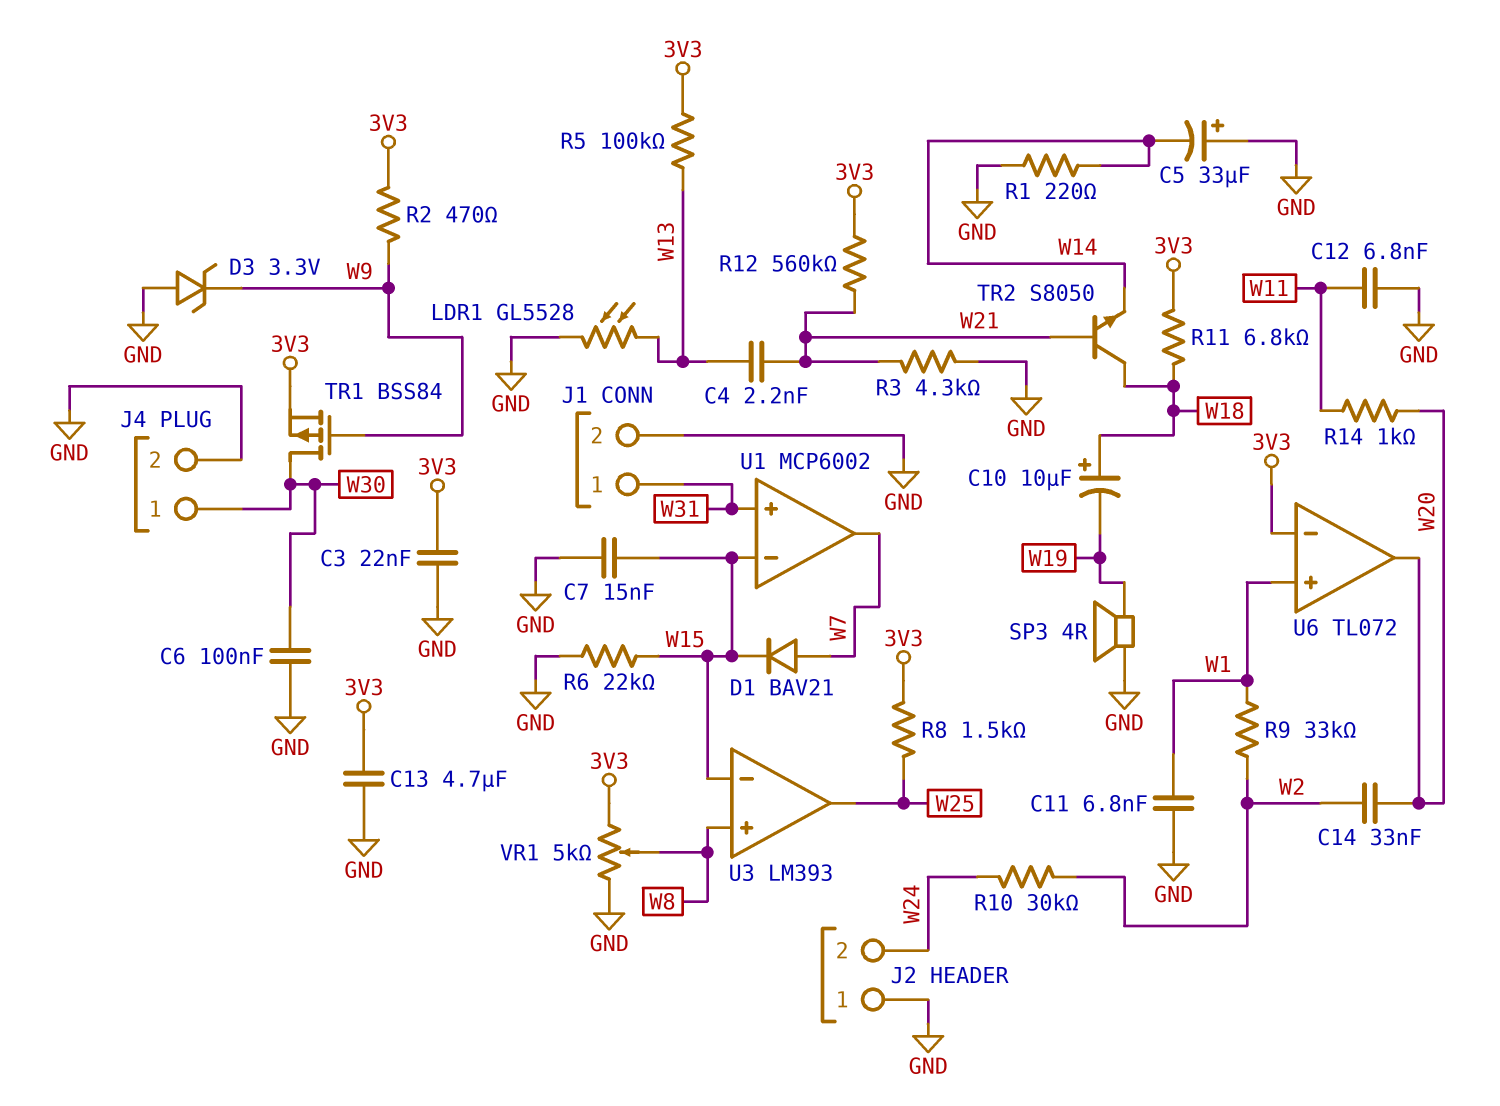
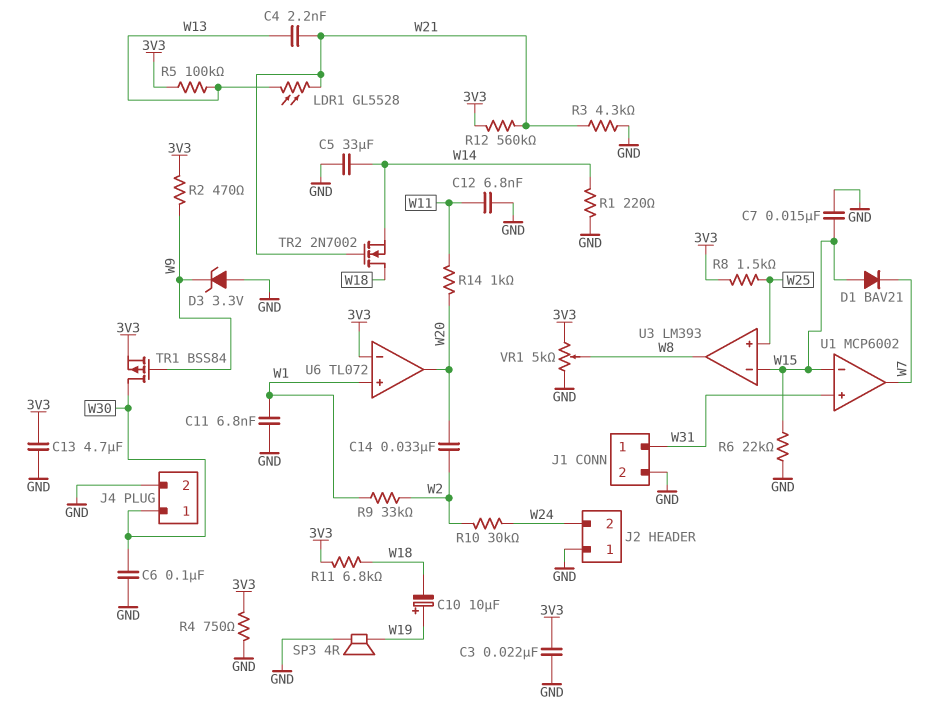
C5: 33uF (plus GND, minus W14) -> 33uF (GND, W14)
C10: 10uF (plus W18, minus W19) -> 10uF (plus W19, minus W18)
D1: diode BAV21 (A W7, K W15) -> diode BAV21 (A W15, K W7)
LDR1: GL5528 (GND, W13) -> GL5528 (W13, W21)
R4: none -> 750 (3V3, GND)
TR2: NPN S8050 (B W21, C W18, E W14) -> NMOS 2N7002 (G W21, D W18, S W14)
U3 pin in+: W8 -> W25
U3 pin out: W25 -> W8

